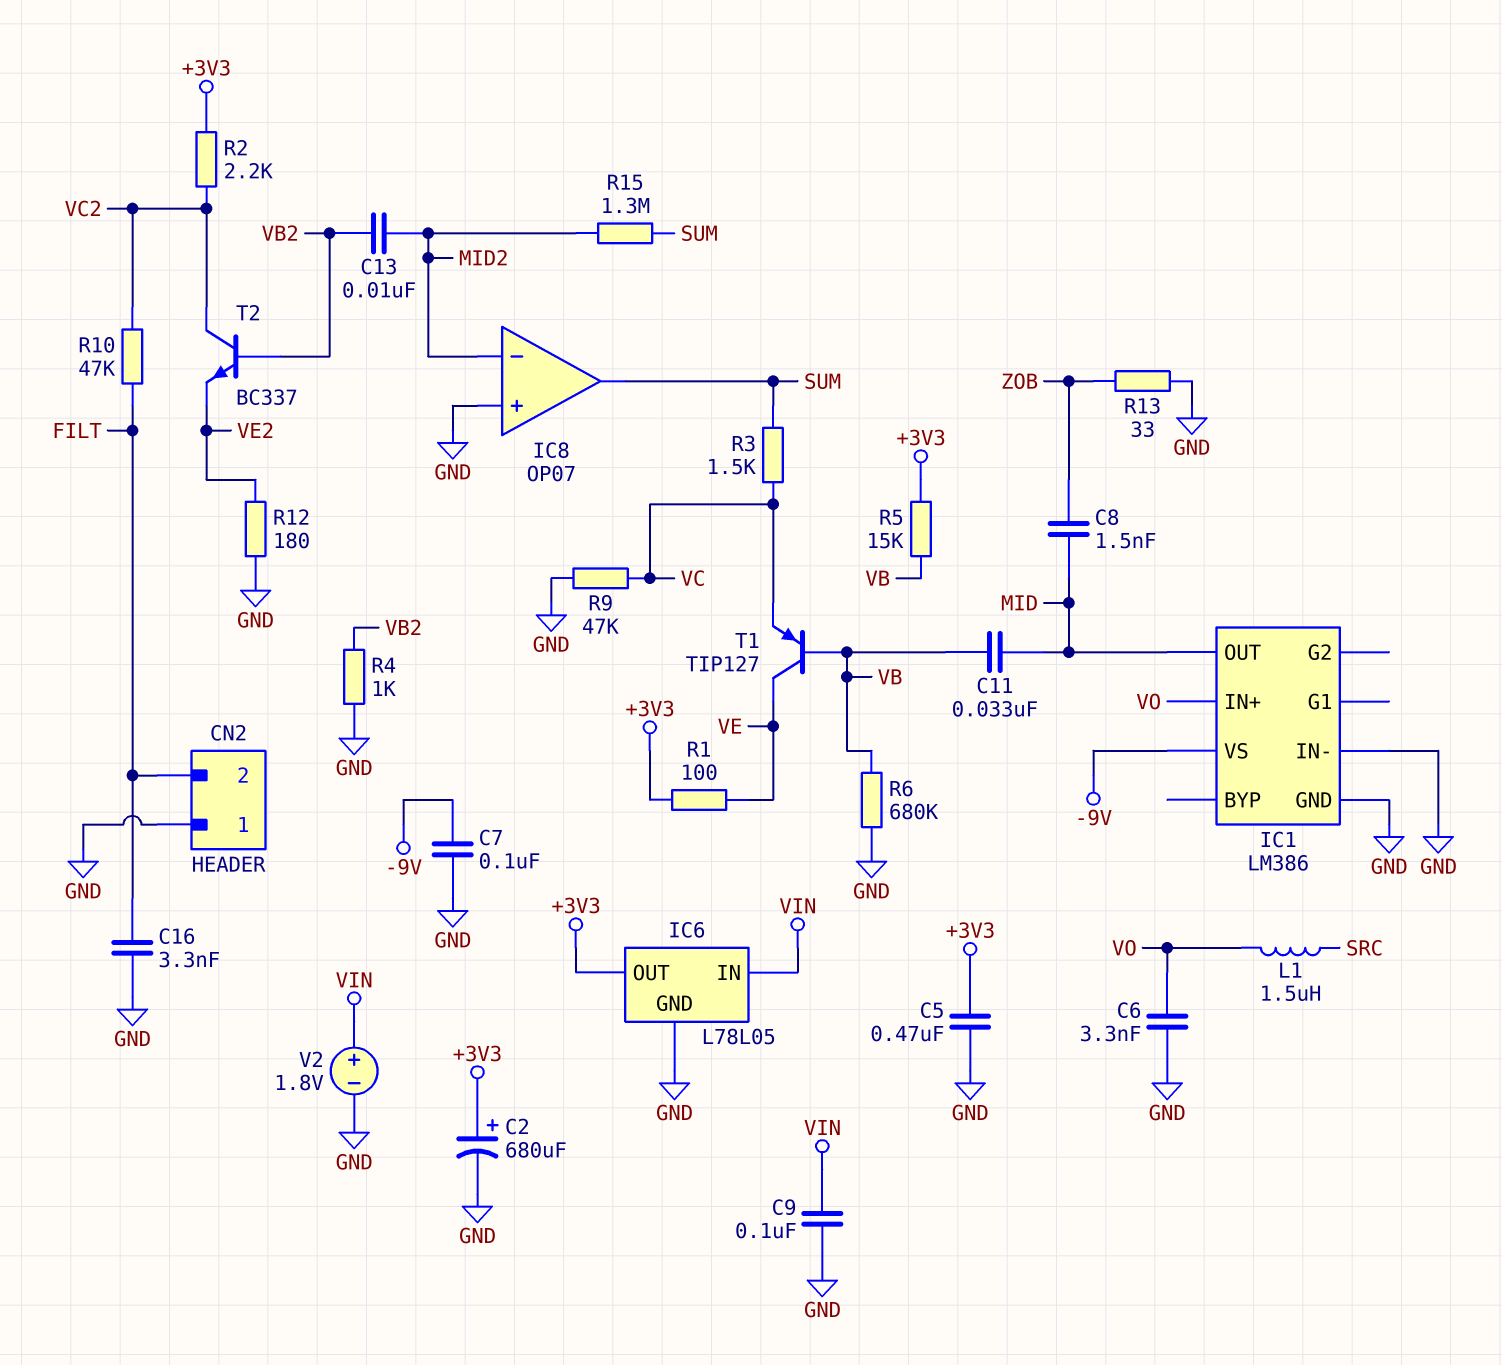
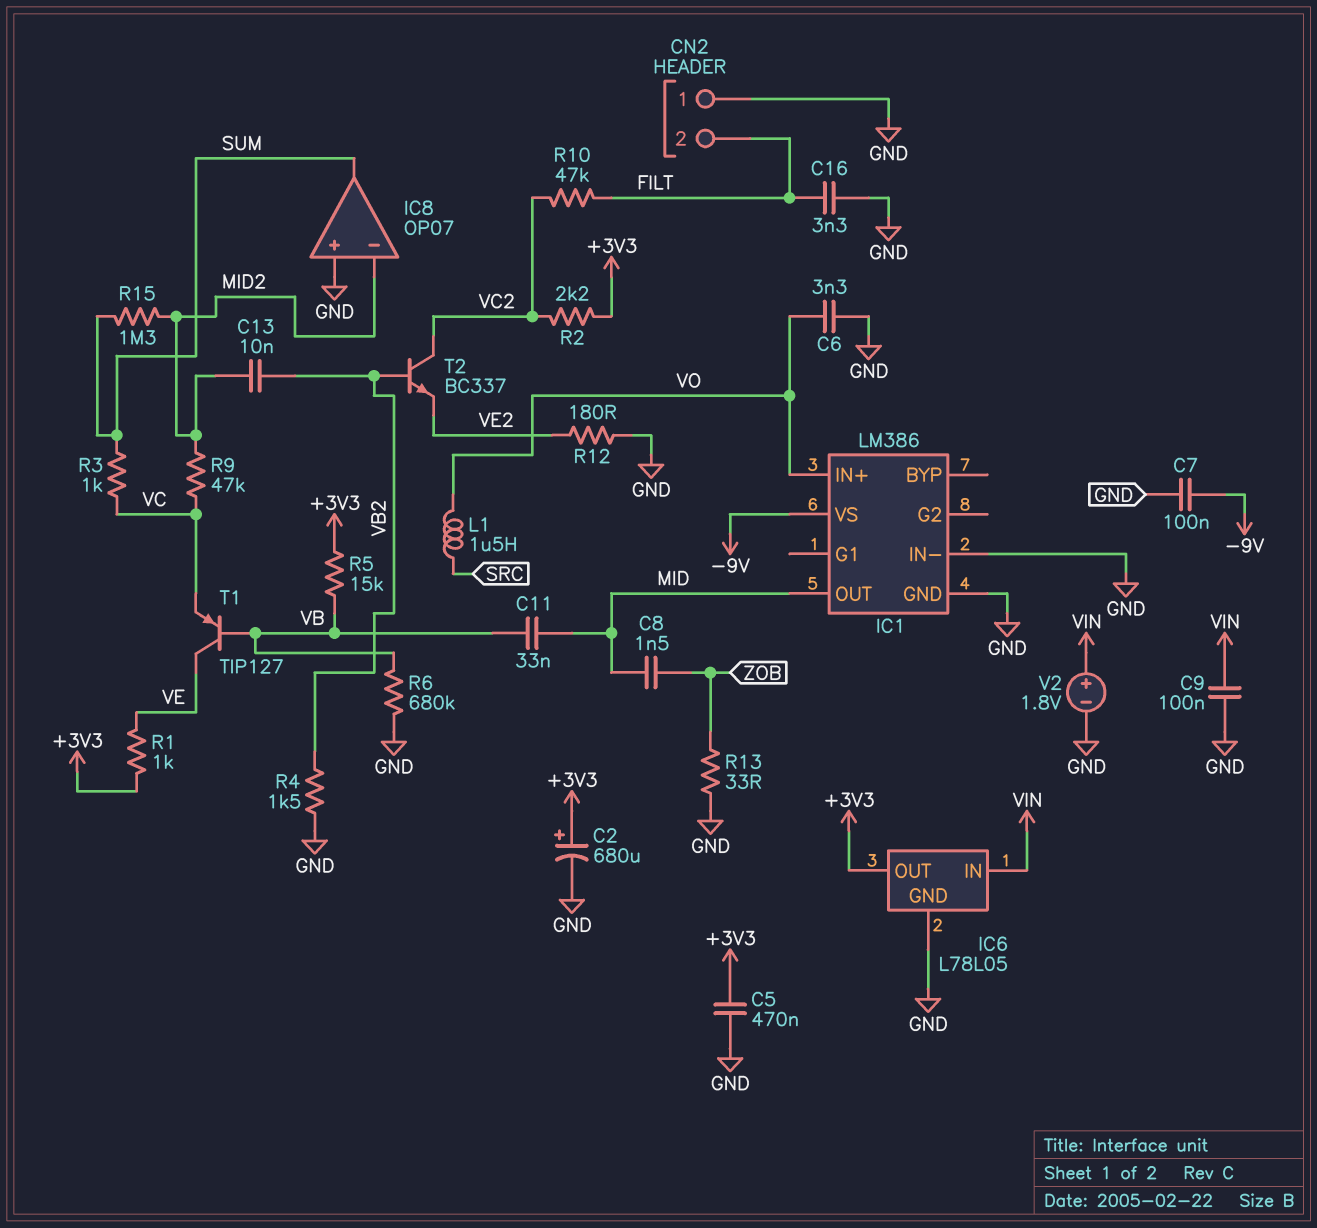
R1: 100 (+3V3, VE) -> 1k (+3V3, VE)
R3: 1.5k (SUM, VC) -> 1k (SUM, VC)
R4: 1k (GND, VB2) -> 1.5k (GND, VB2)
R9: 47k (GND, VC) -> 47k (MID2, VC)

